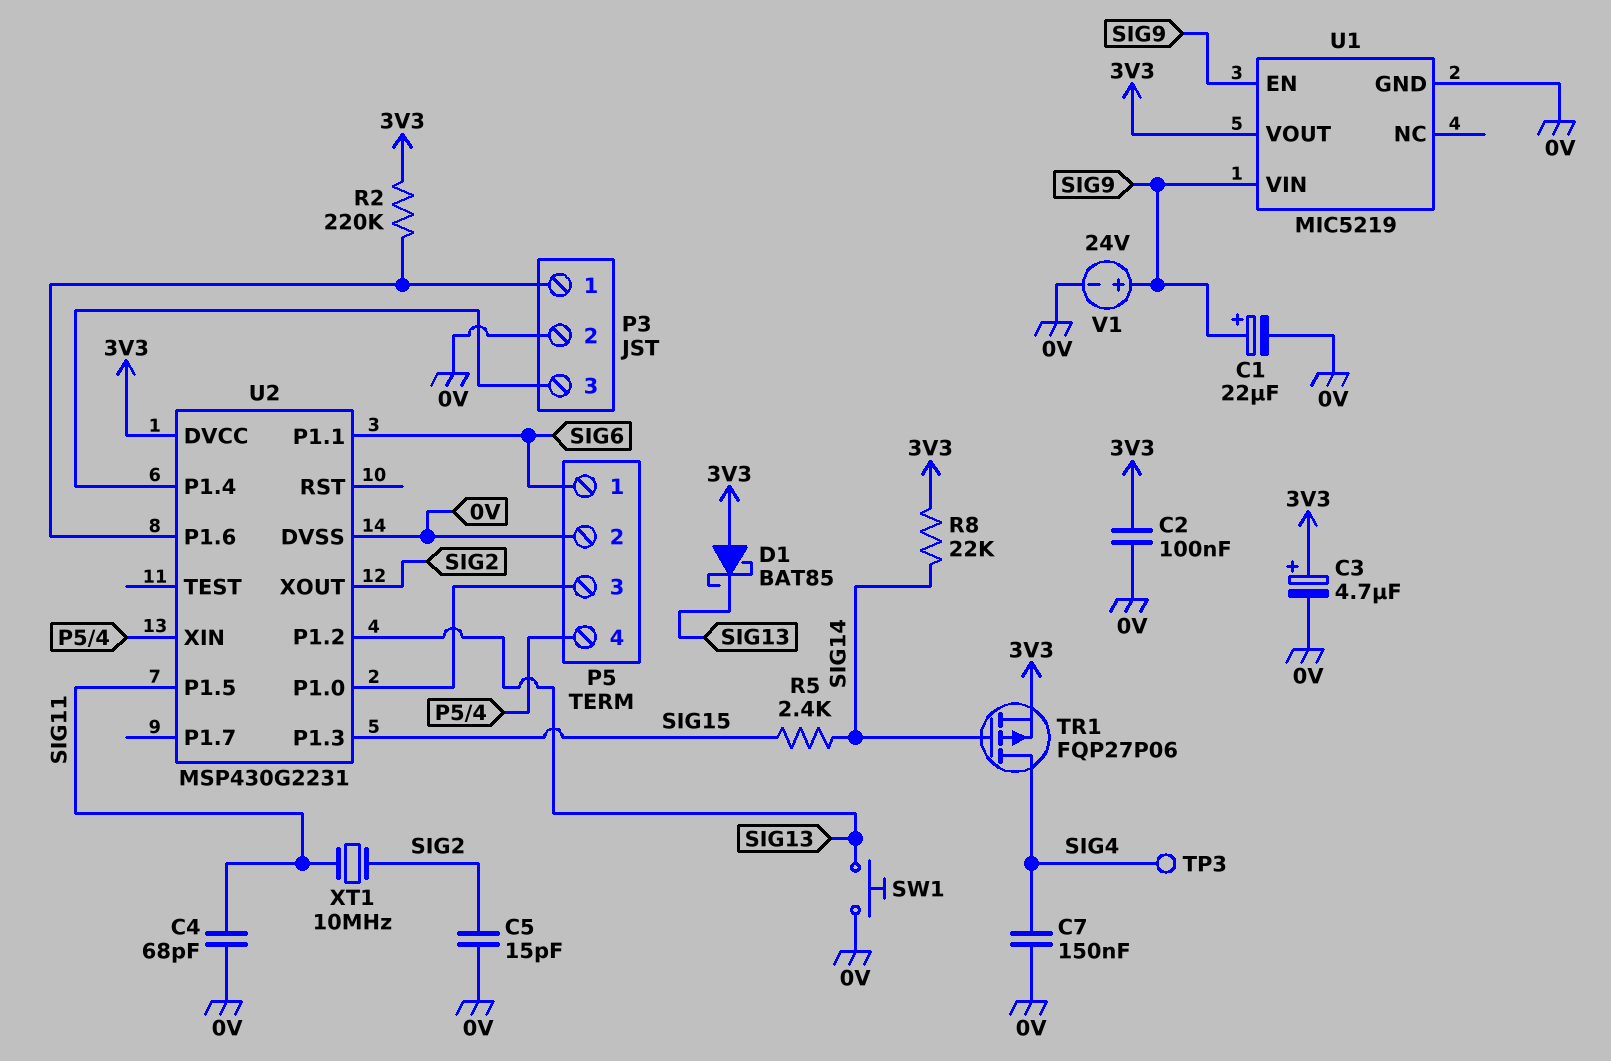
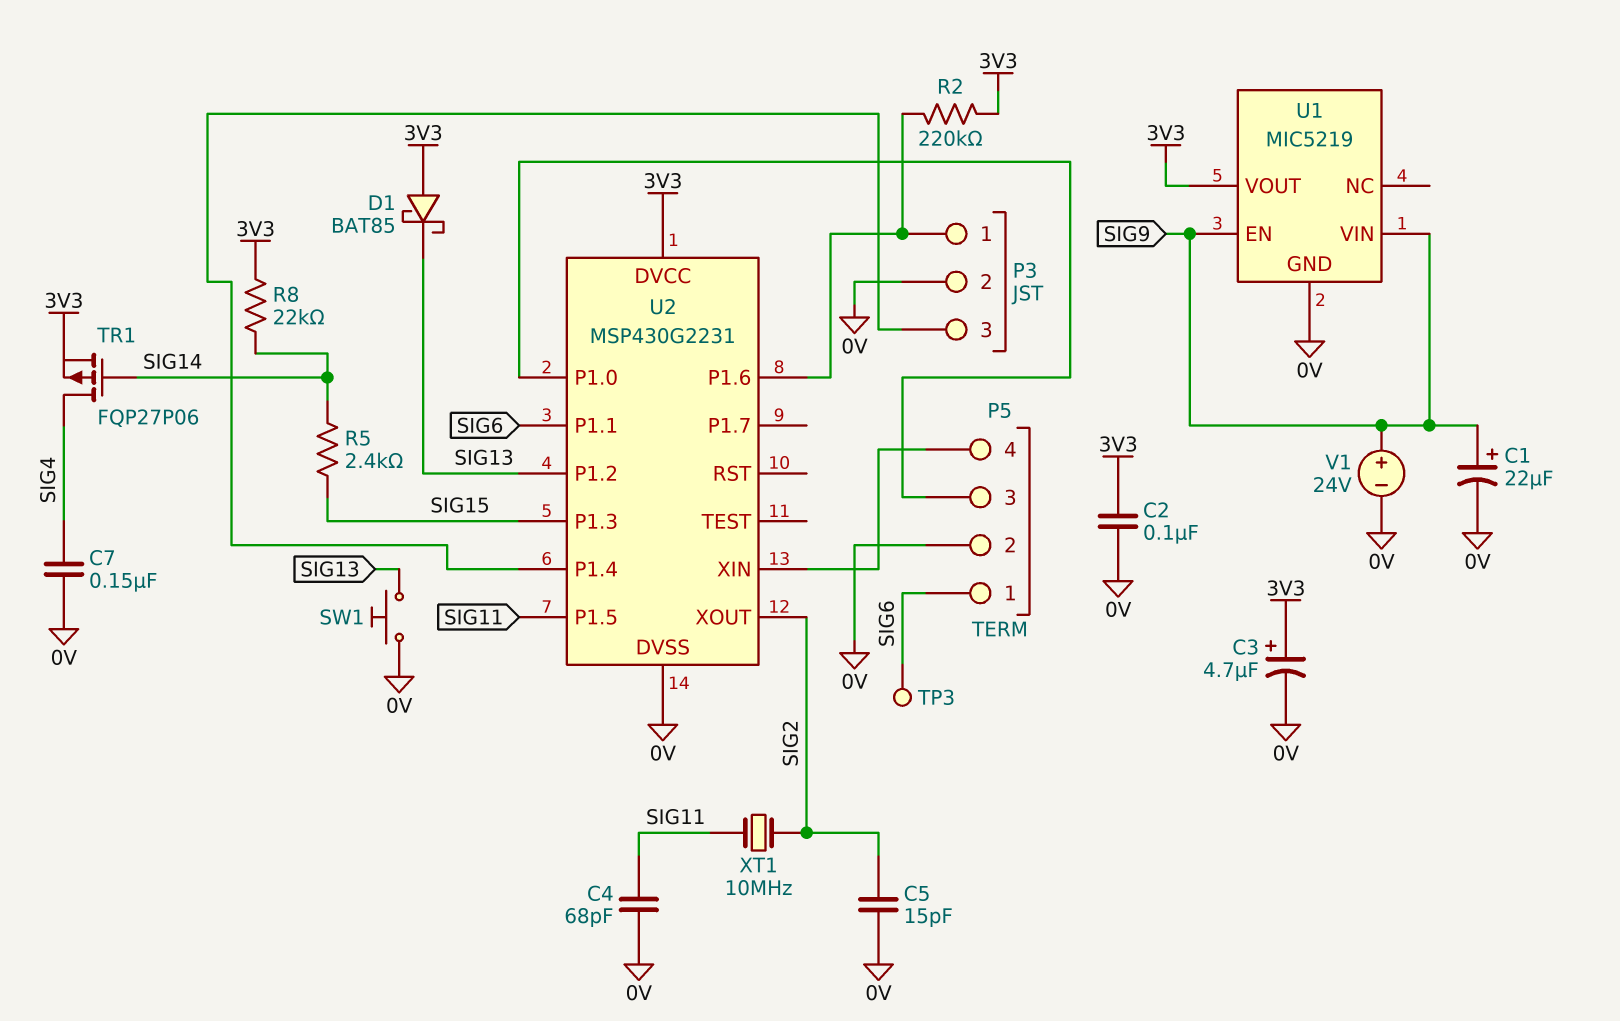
TP3: test point (SIG4) -> test point (SIG6)

